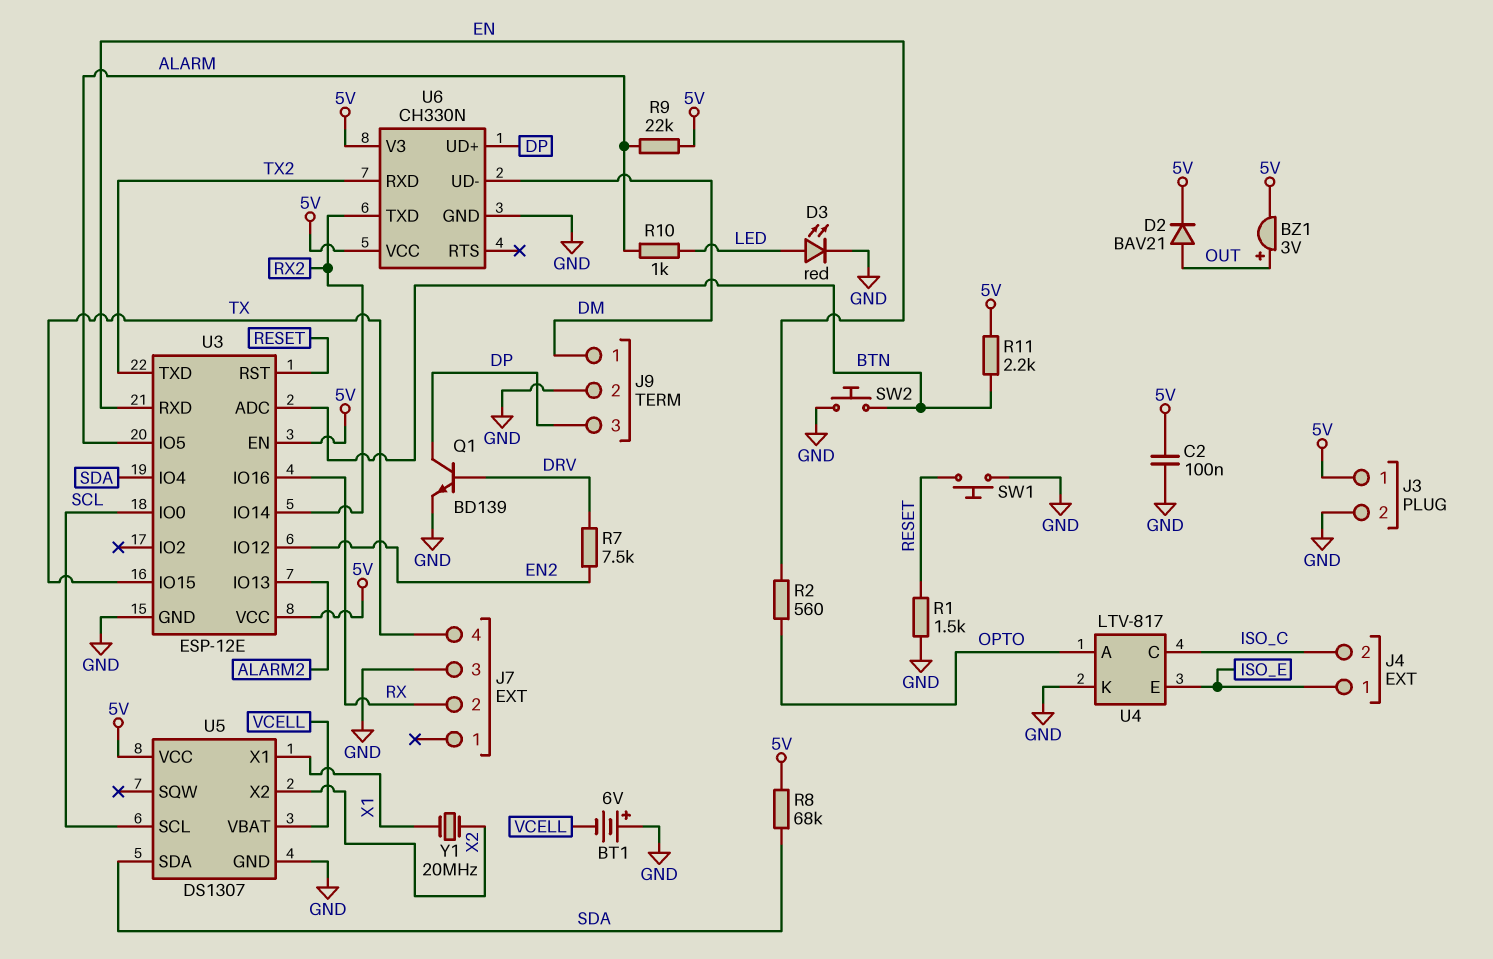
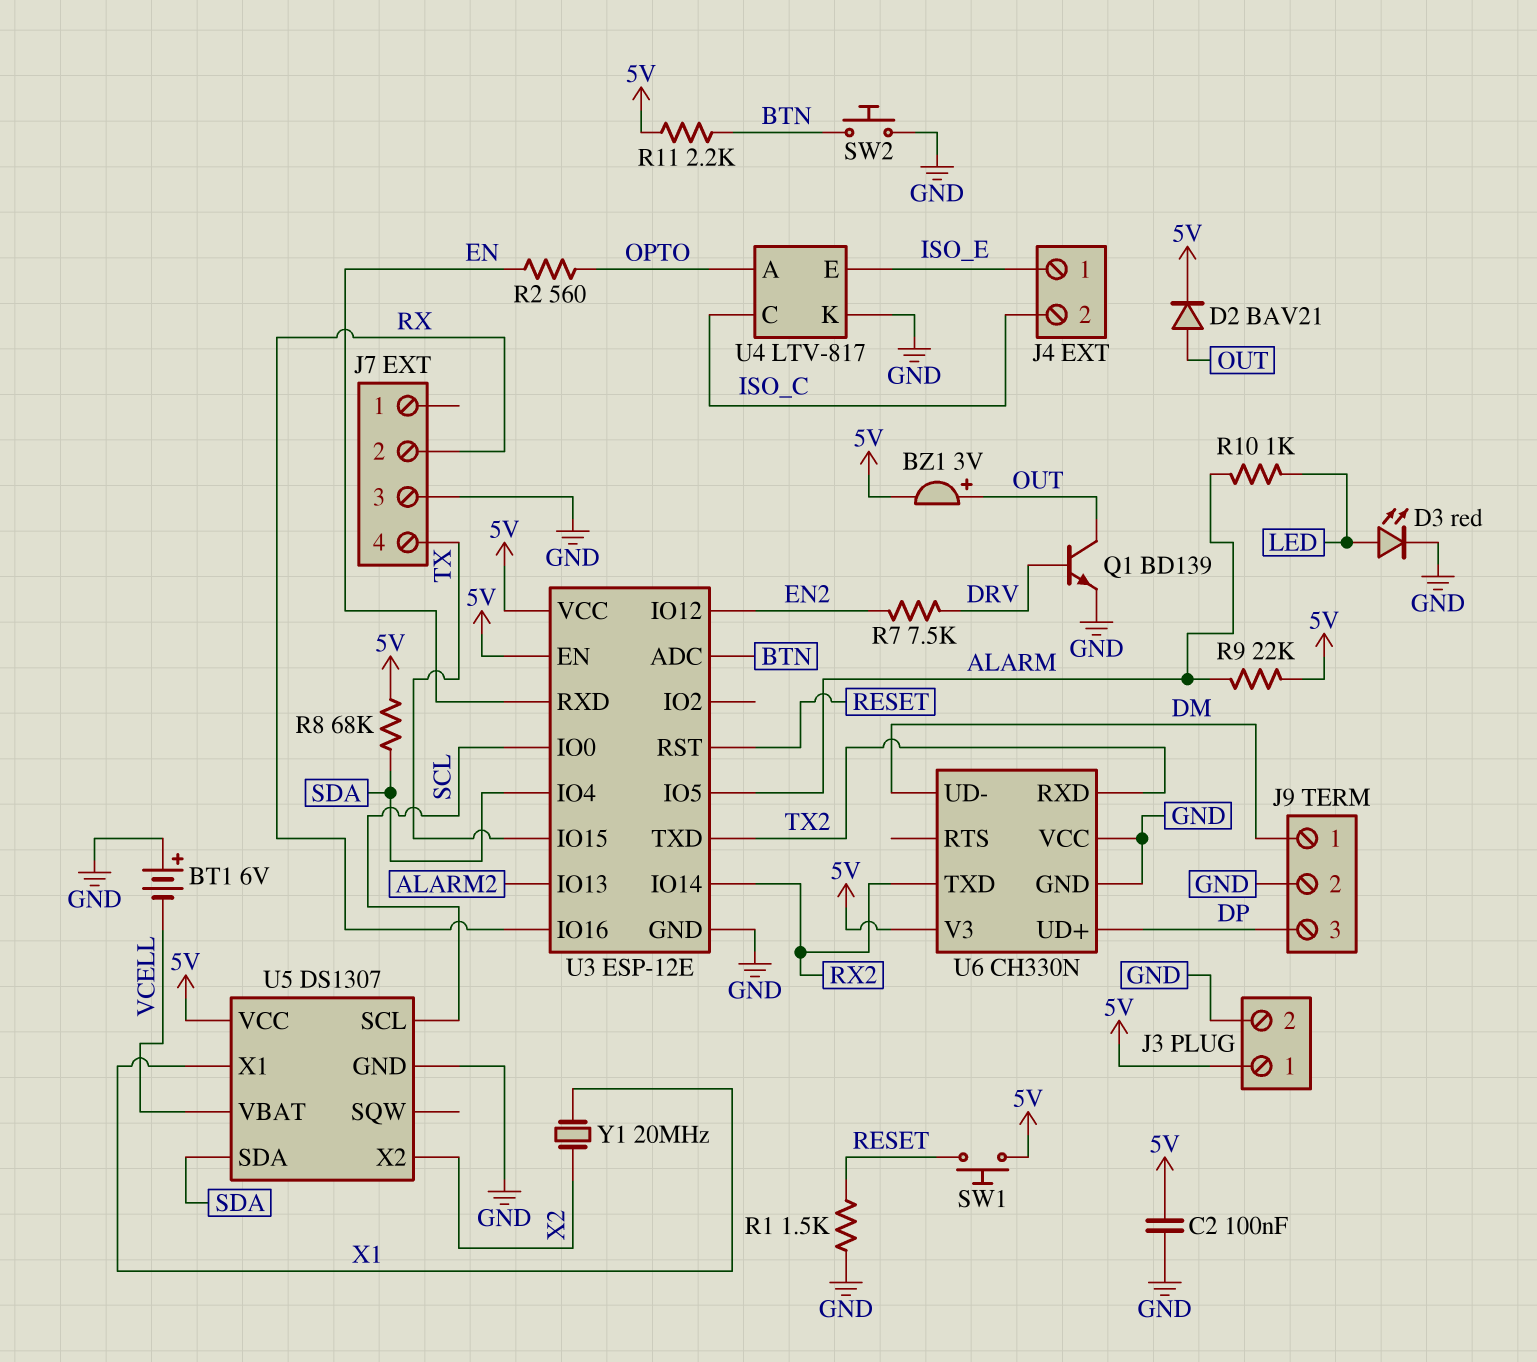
Q1: NPN BD139 (B DRV, C DP, E GND) -> NPN BD139 (B DRV, C OUT, E GND)
SW1: button (GND, RESET) -> button (5V, RESET)
U6 pin VCC: 5V -> GND

